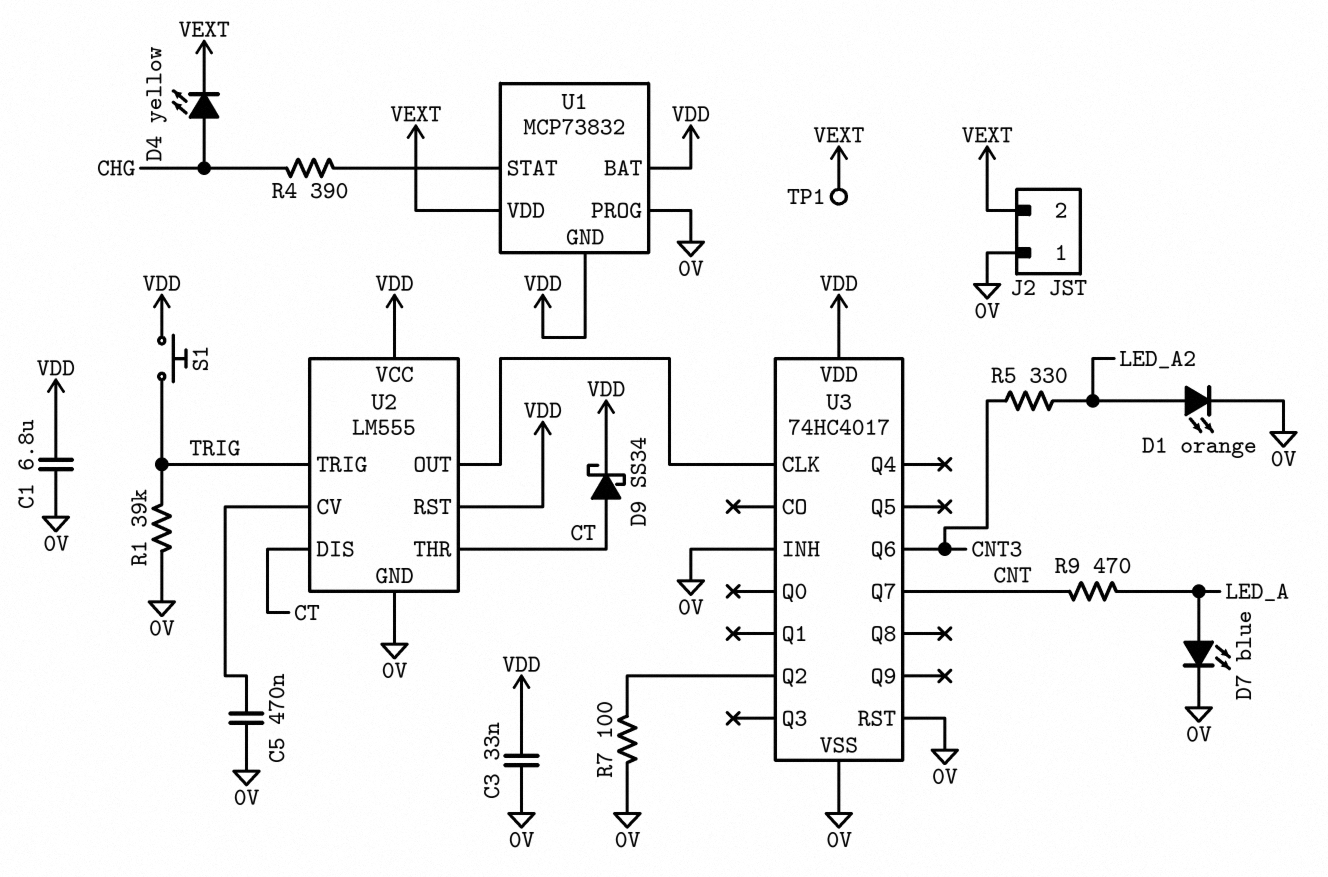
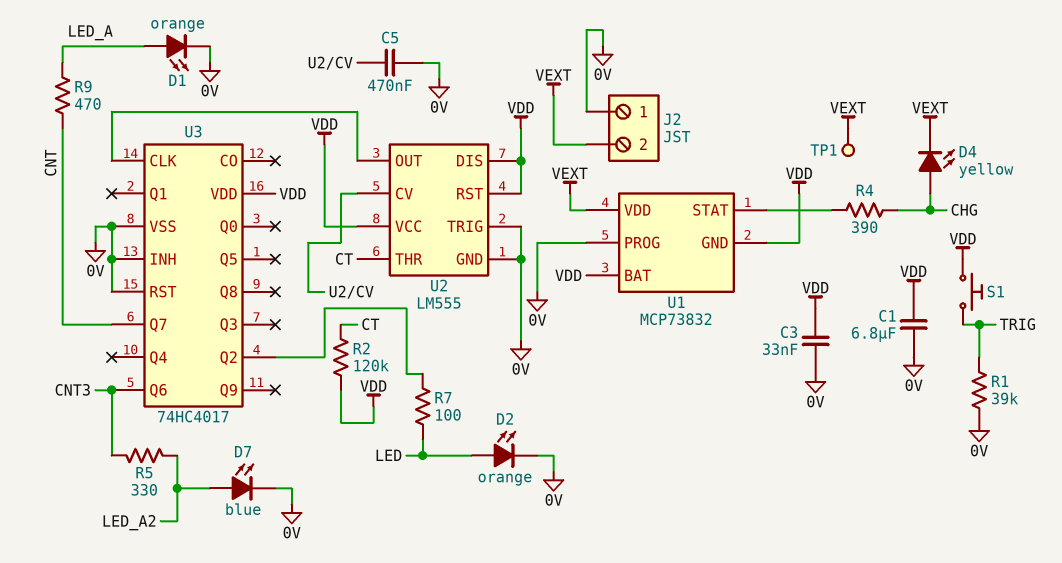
D1: LED orange (A LED_A2, K 0V) -> LED orange (A LED_A, K 0V)
D2: none -> LED orange (A LED, K 0V)
D7: LED blue (A LED_A, K 0V) -> LED blue (A LED_A2, K 0V)
D9: schottky SS34 (A CT, K VDD) -> none
R2: none -> 120k (CT, VDD)
R7: 100 (0V, U3/Q2) -> 100 (LED, U3/Q2)
U2 pin DIS: CT -> VDD
U2 pin TRIG: TRIG -> 0V

